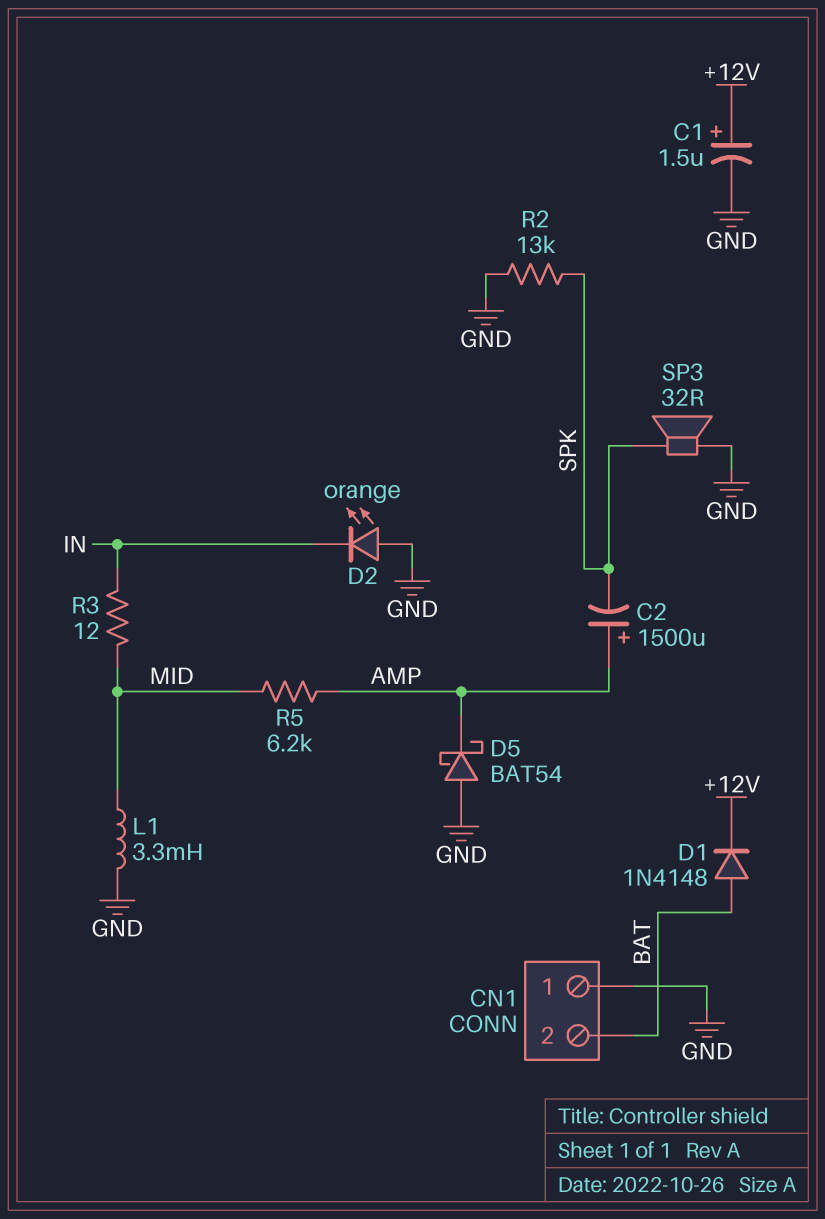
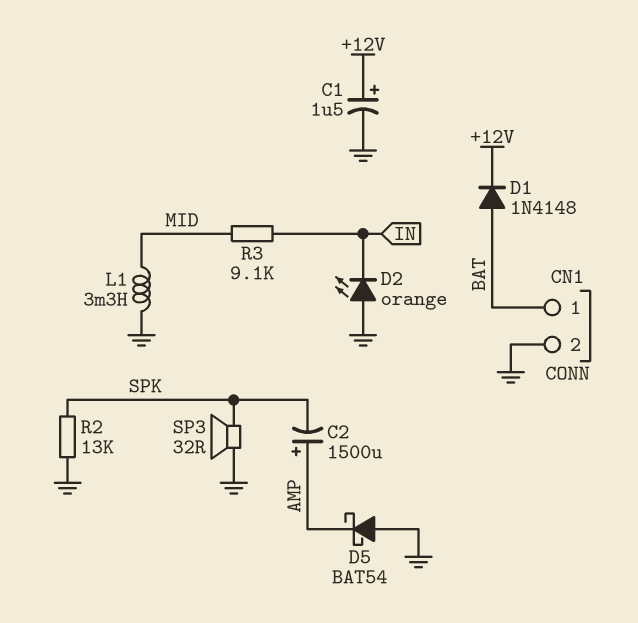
CN1 pin 1: GND -> BAT
CN1 pin 2: BAT -> GND
R3: 12 (IN, MID) -> 9.1k (IN, MID)
R5: 6.2k (AMP, MID) -> none

